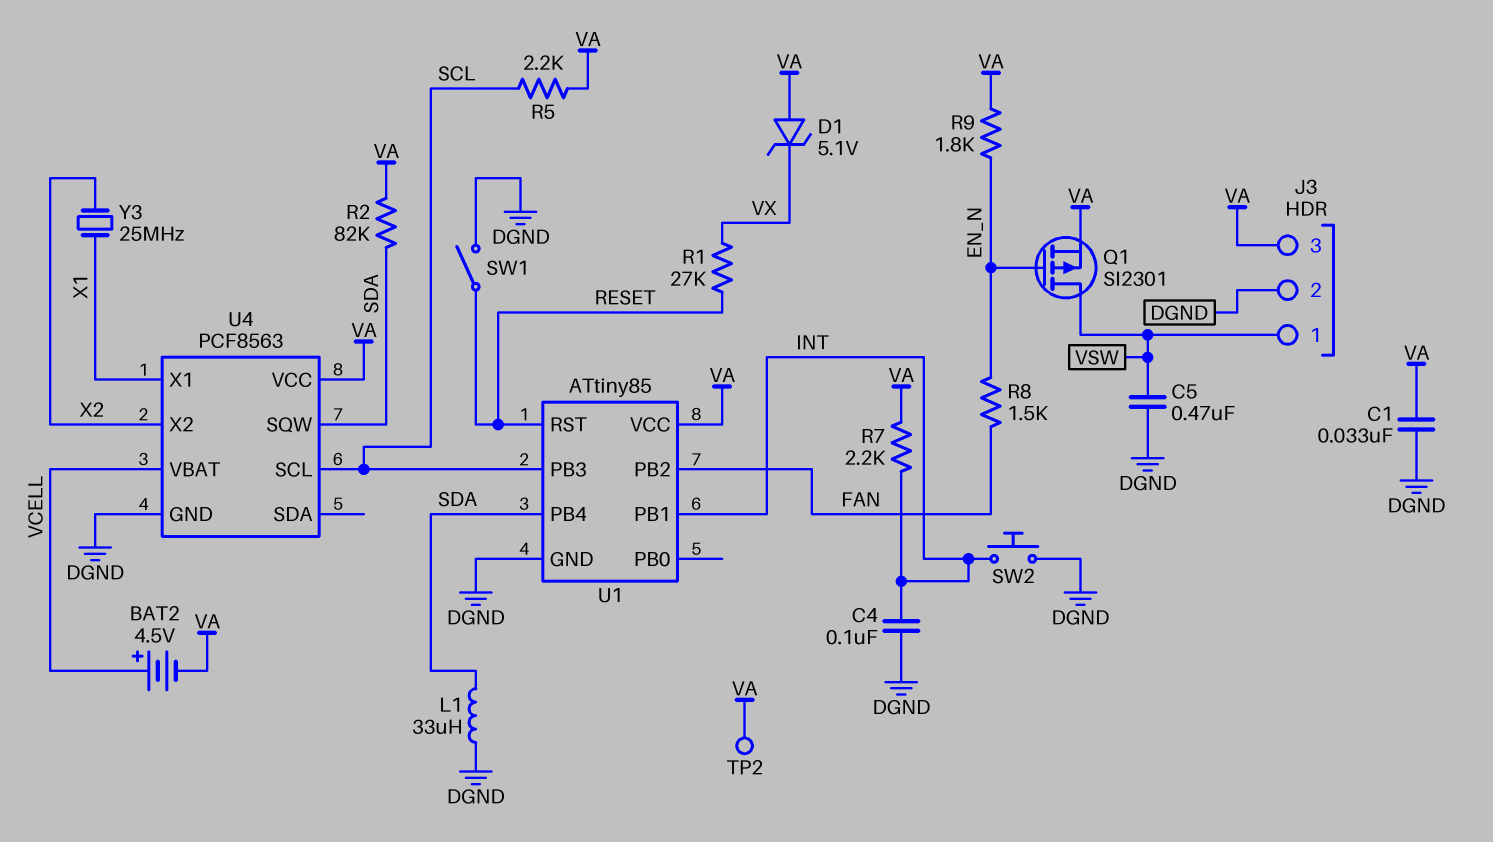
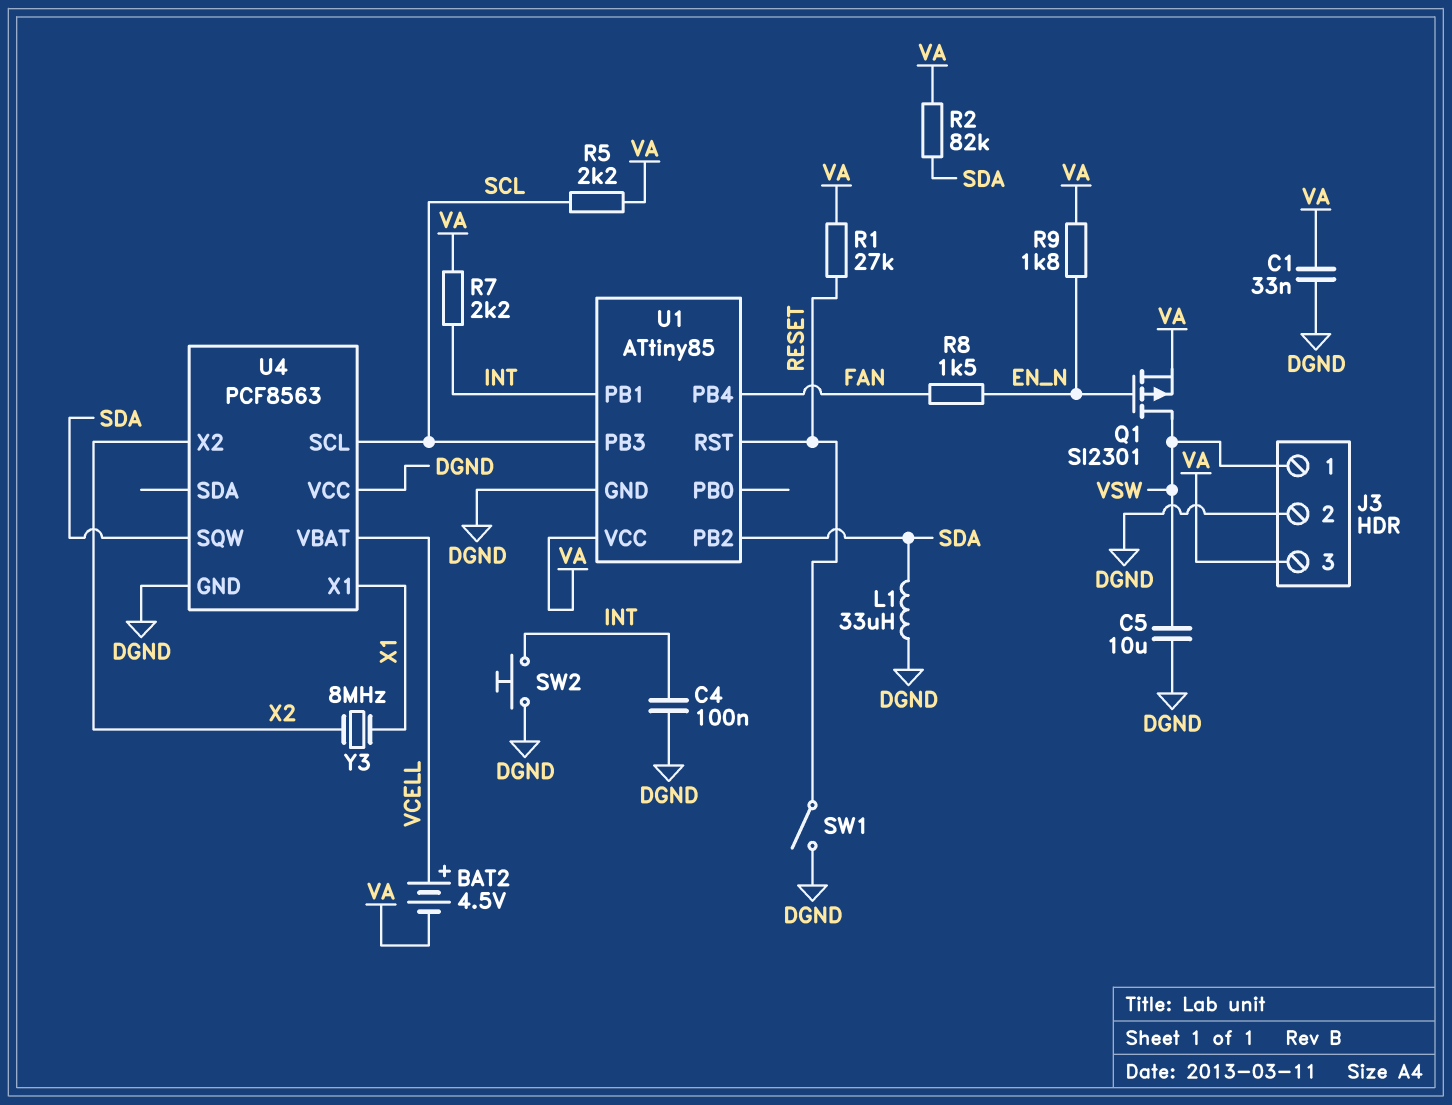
C5: 470nF (DGND, VSW) -> 10uF (DGND, VSW)
D1: zener 5.1V (A VA, K VX) -> none
R1: 27k (RESET, VX) -> 27k (RESET, VA)
TP2: test point (VA) -> none
U1 pin PB2: FAN -> SDA
U1 pin PB4: SDA -> FAN
U4 pin VCC: VA -> DGND
Y3: 25MHz (X1, X2) -> 8MHz (X1, X2)

